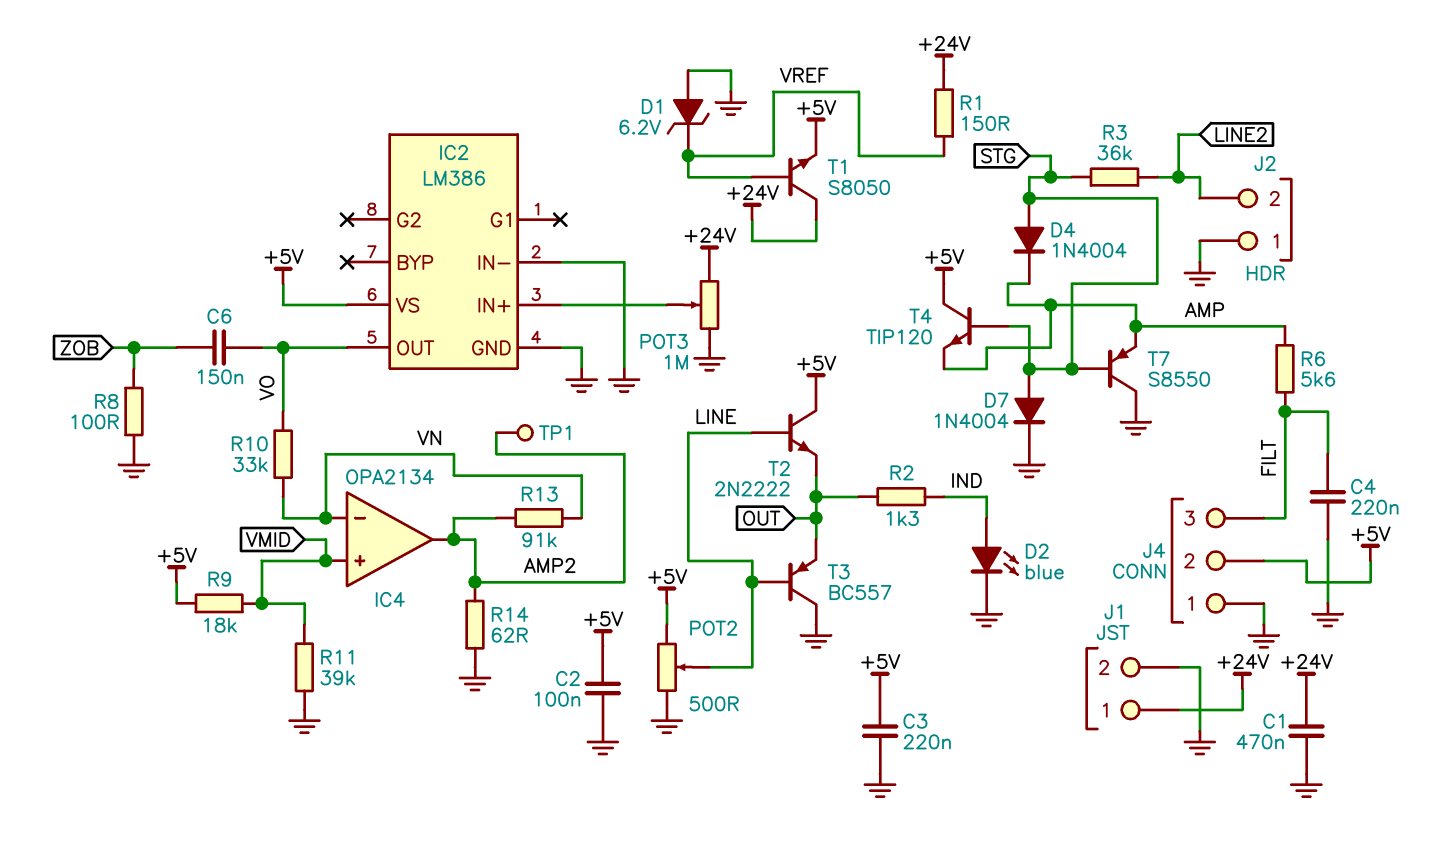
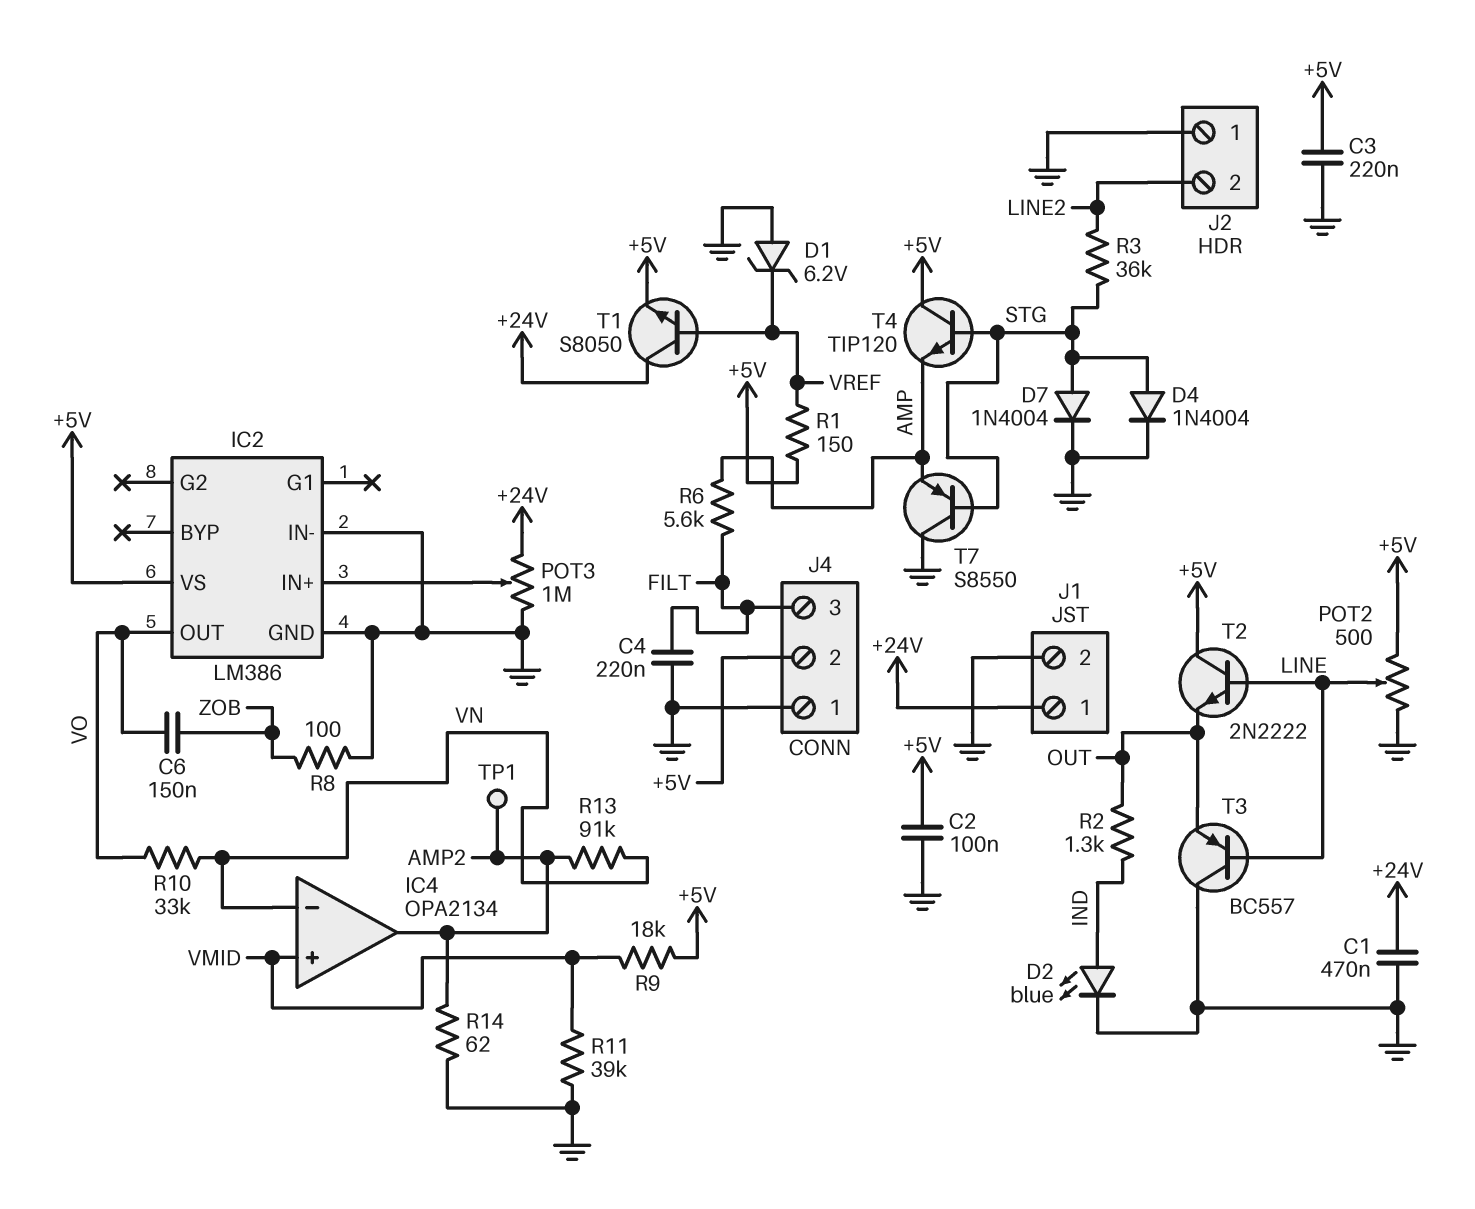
D4: diode 1N4004 (A STG, K AMP) -> diode 1N4004 (A STG, K GND)
R1: 150 (+24V, VREF) -> 150 (+5V, VREF)

